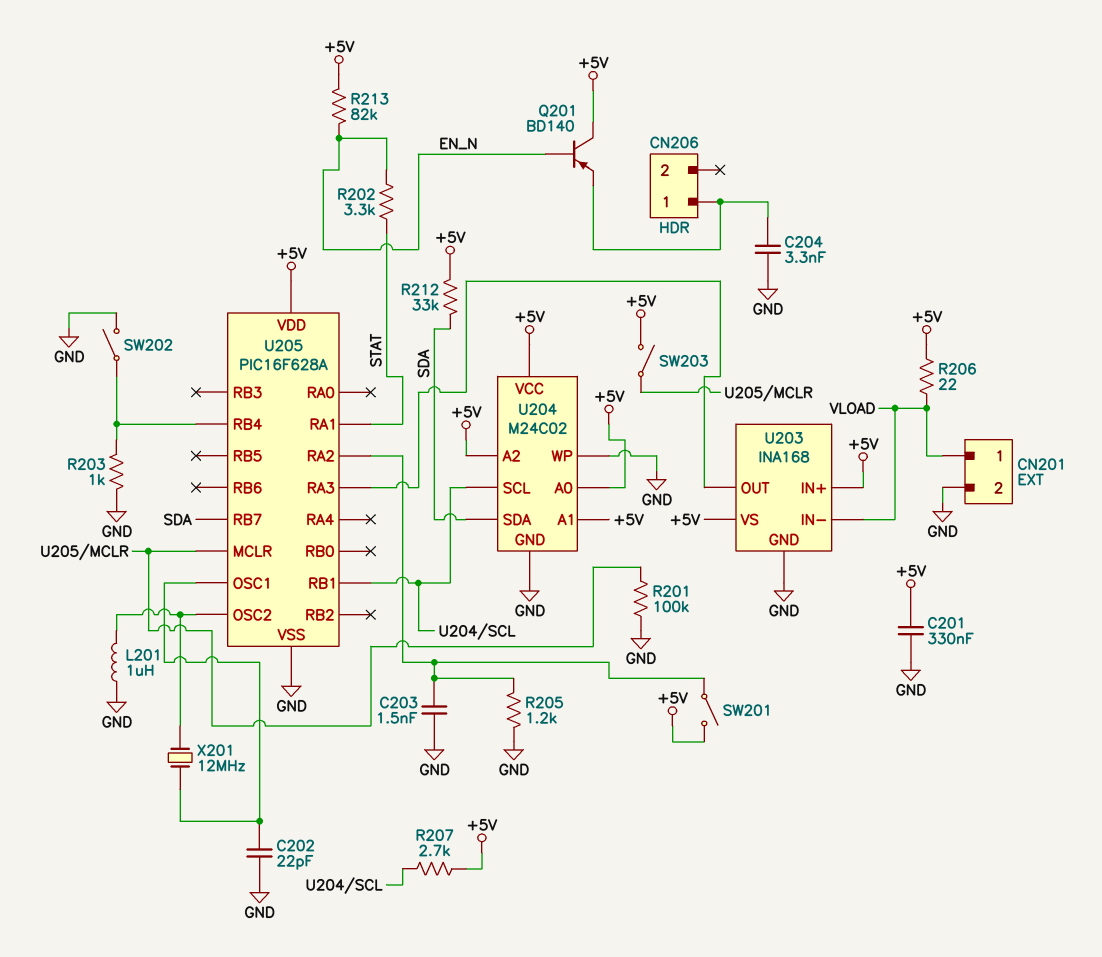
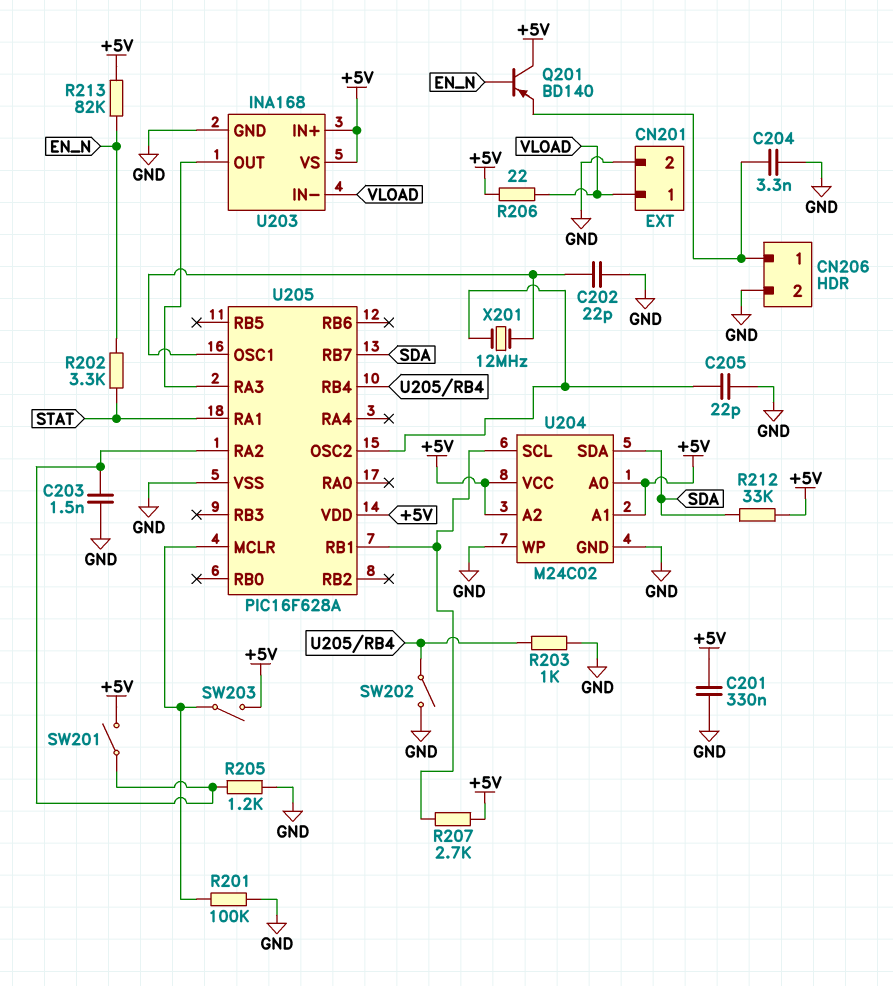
C205: none -> 22pF (GND, U205/OSC2)
CN206 pin 2: none -> GND
L201: 1uH (GND, U205/OSC2) -> none

